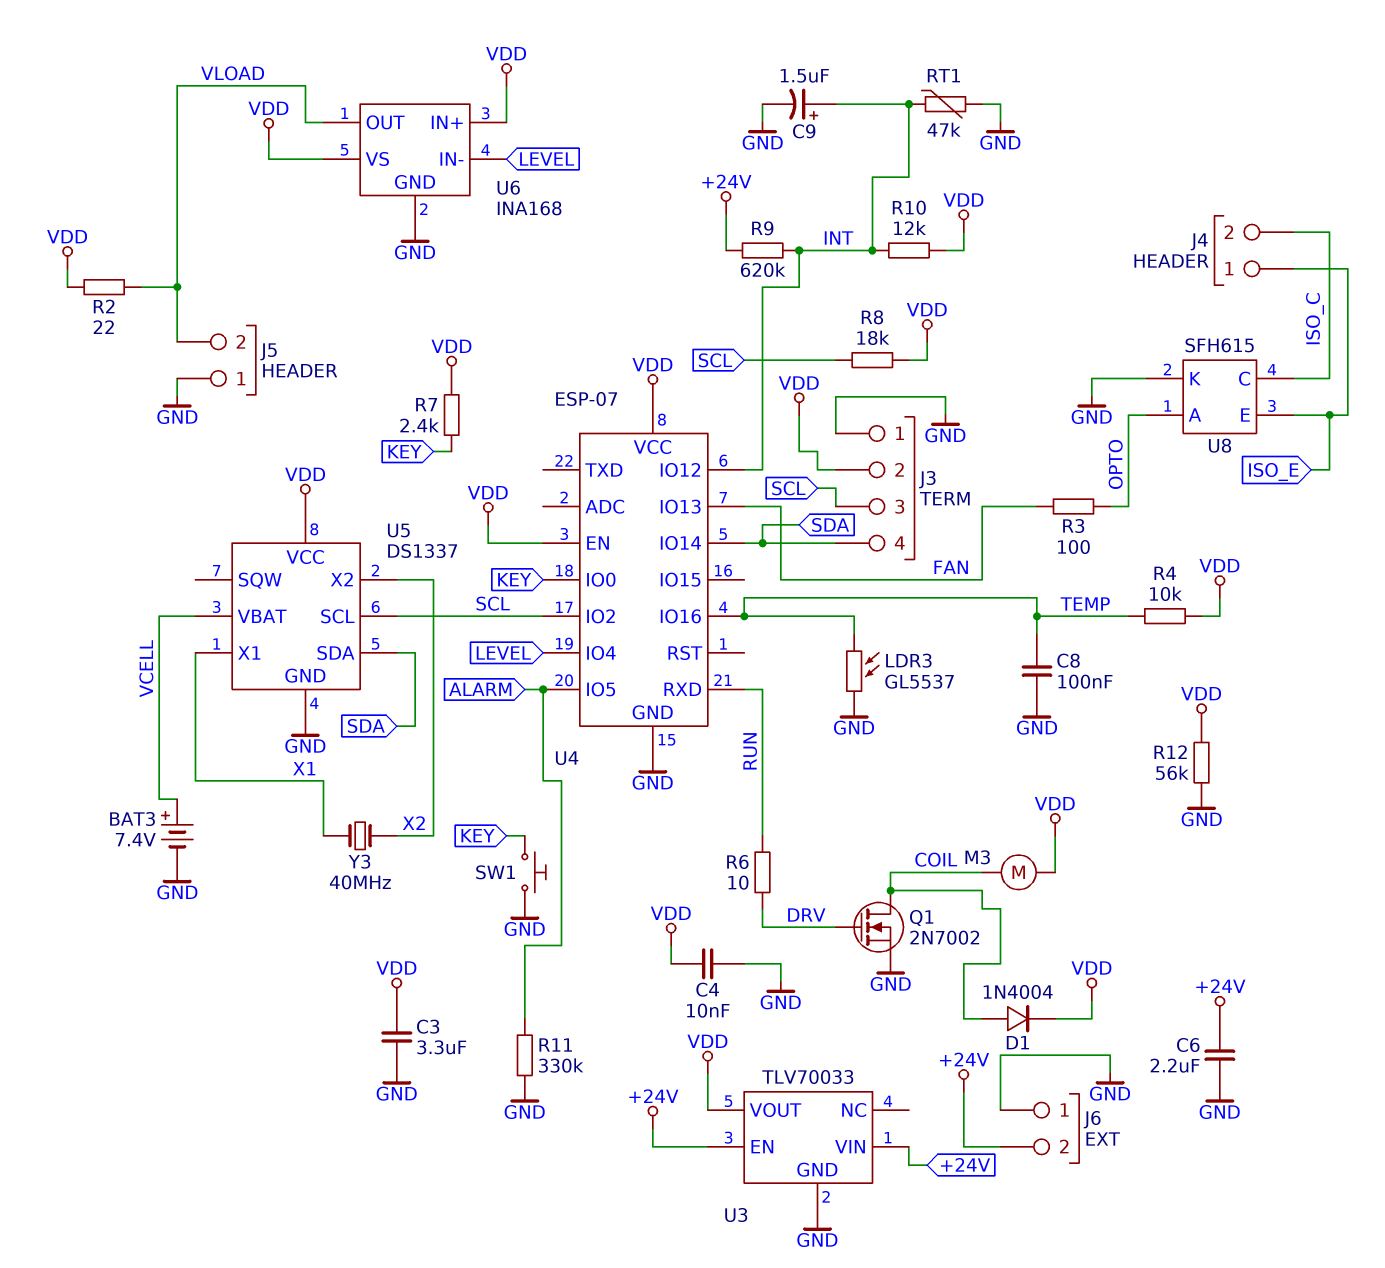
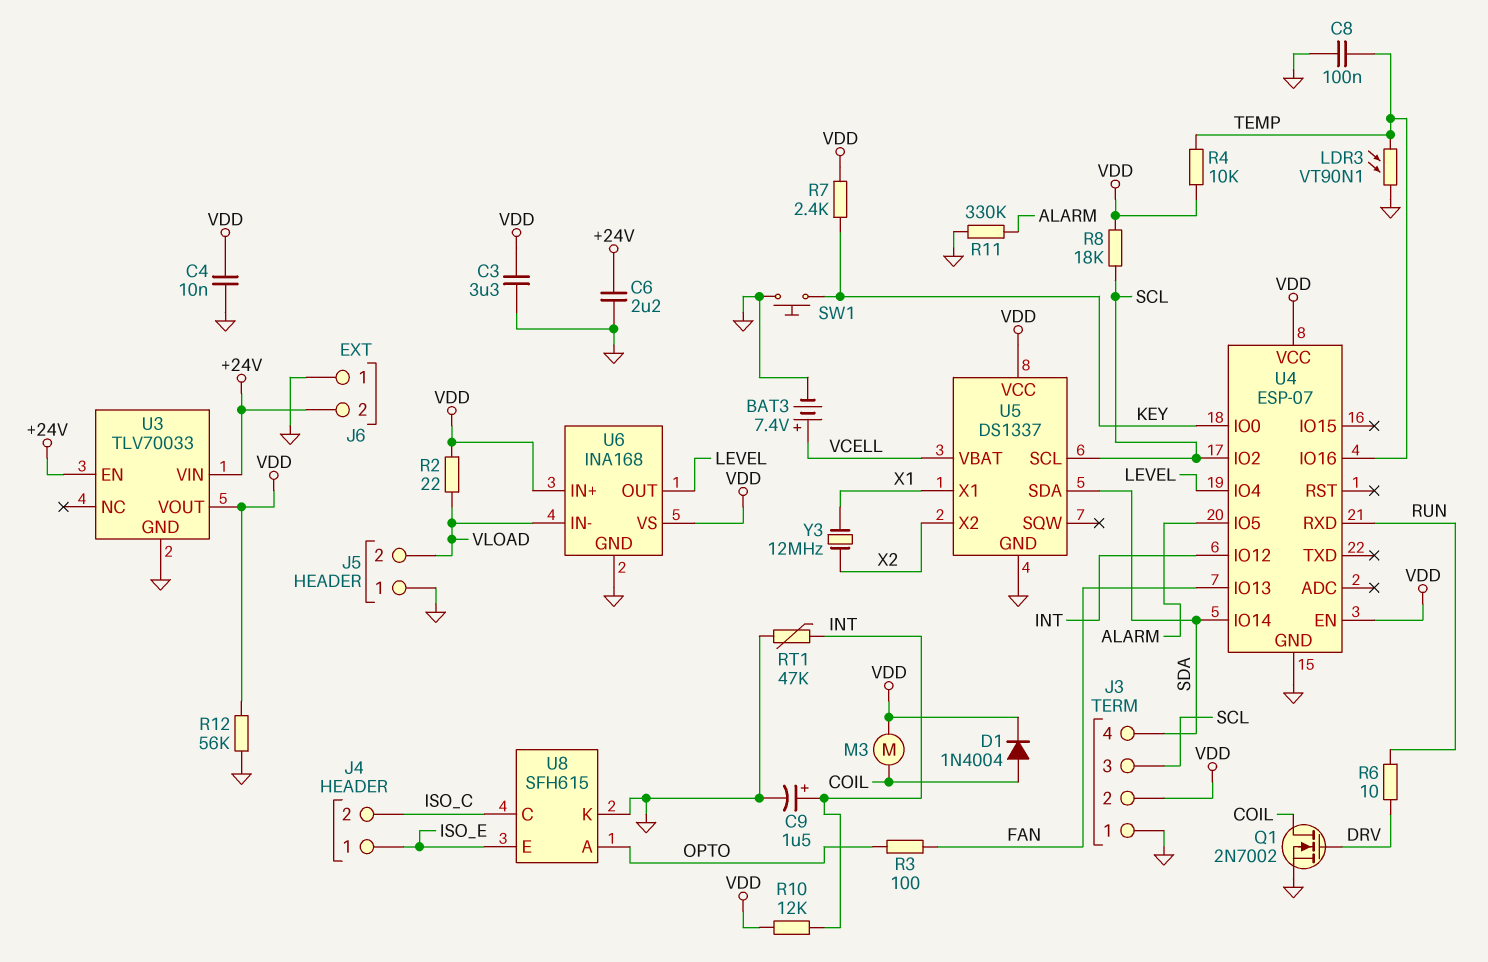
LDR3: GL5537 (GND, TEMP) -> VT90N1 (GND, TEMP)
R9: 620k (+24V, INT) -> none
U6 pin IN-: LEVEL -> VLOAD
U6 pin OUT: VLOAD -> LEVEL
Y3: 40MHz (X1, X2) -> 12MHz (X1, X2)

